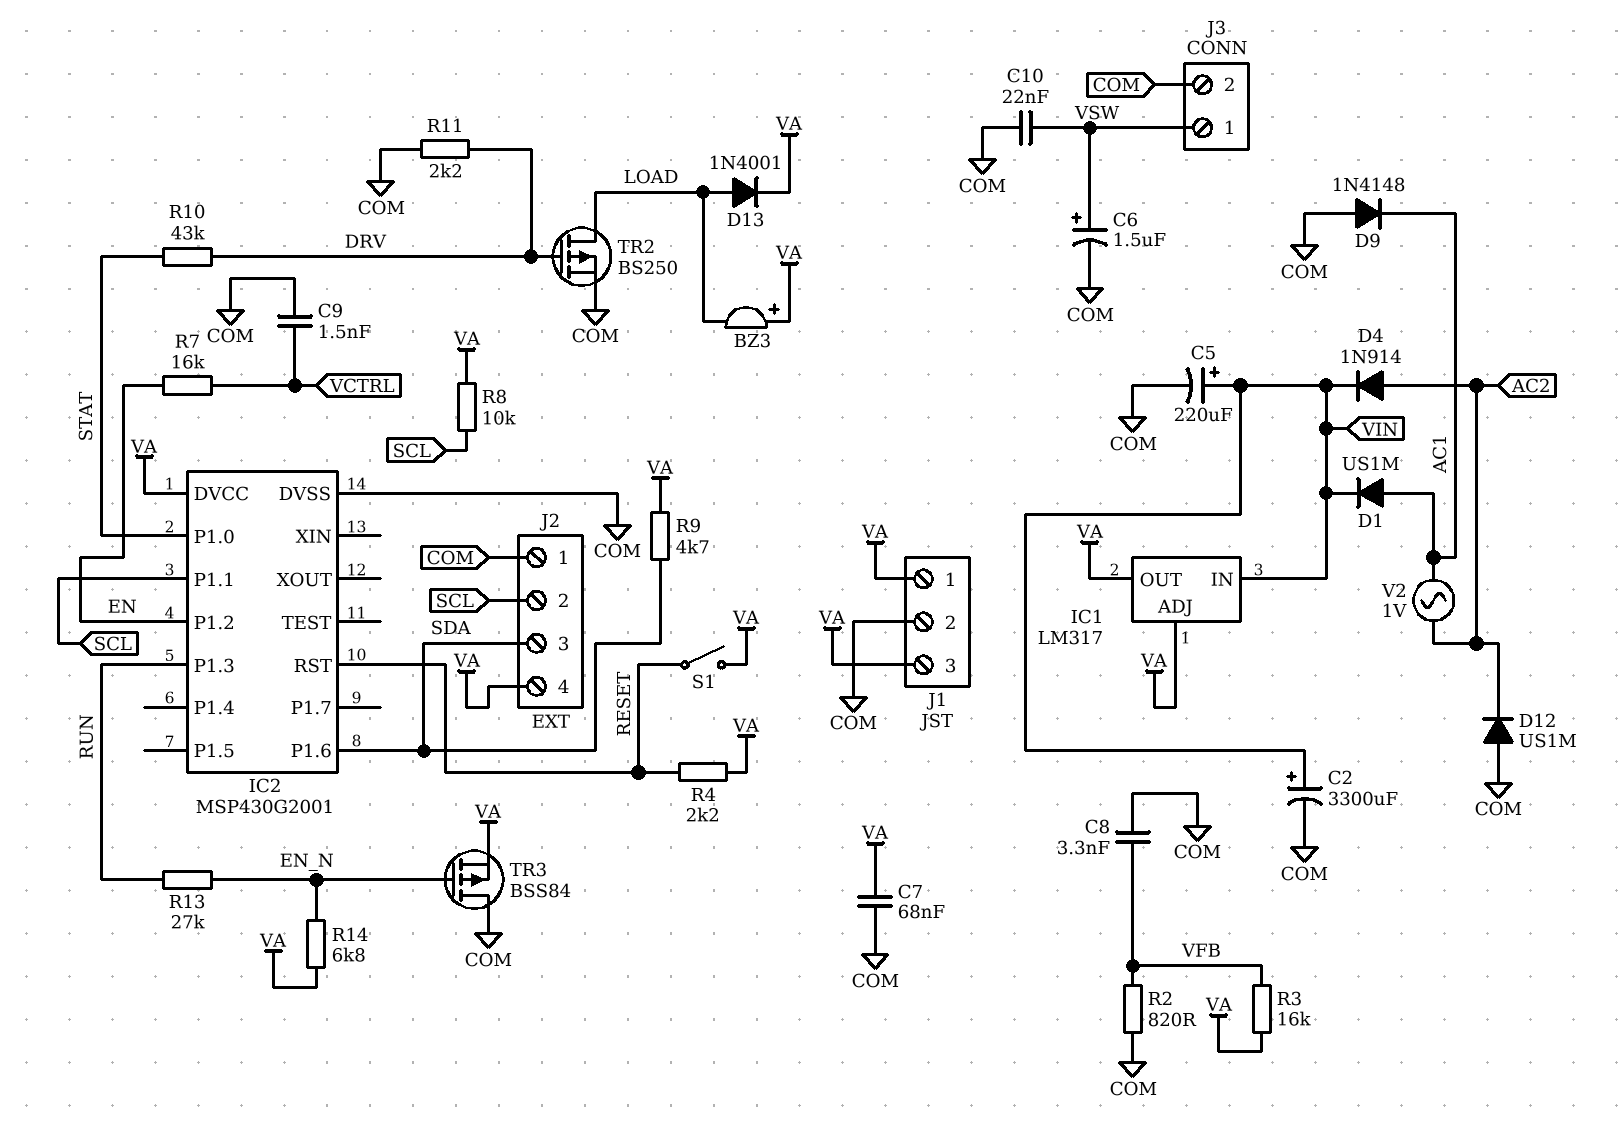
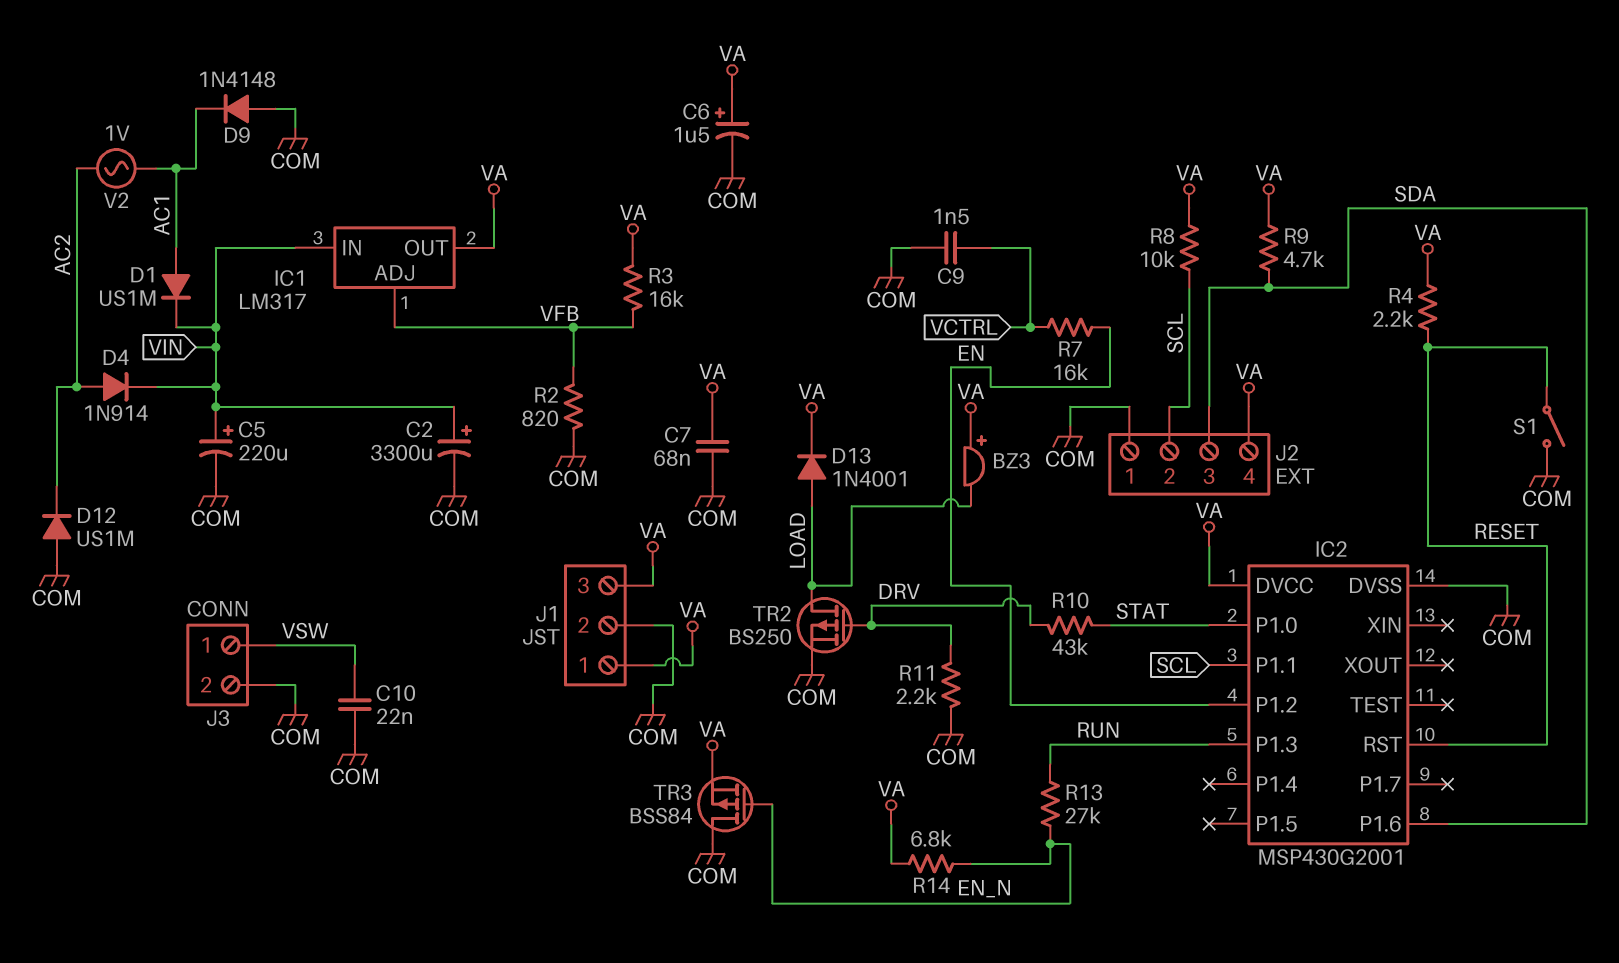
C6: 1.5uF (plus VSW, minus COM) -> 1.5uF (plus VA, minus COM)
C8: 3.3nF (COM, VFB) -> none
IC1 pin ADJ: VA -> VFB
S1: switch (RESET, VA) -> switch (COM, RESET)

